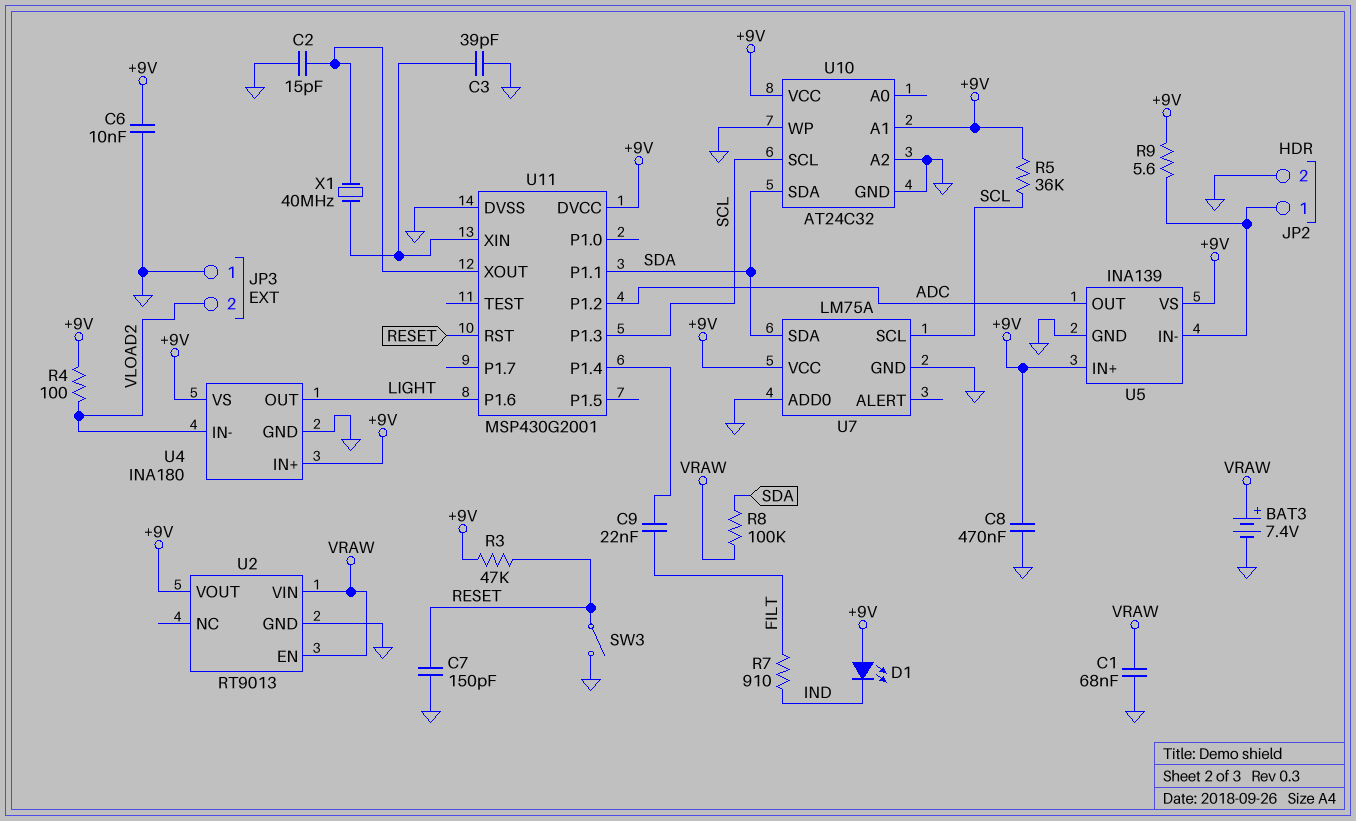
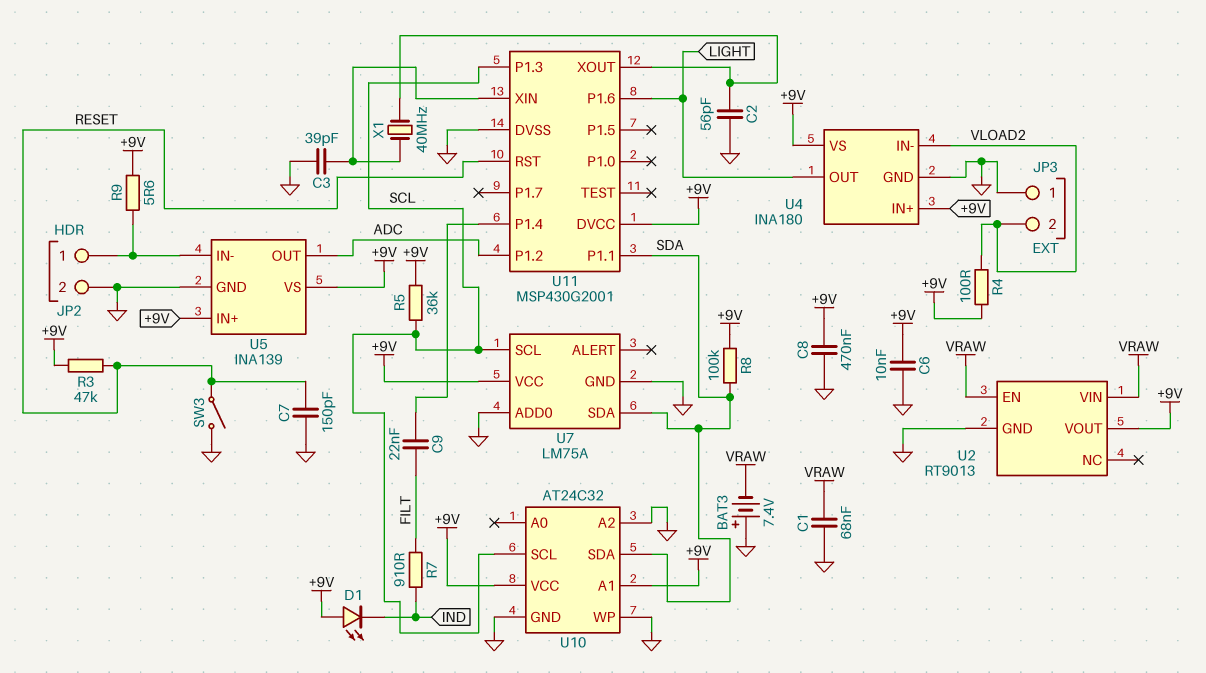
BAT3: 7.4V (plus VRAW, minus GND) -> 7.4V (plus GND, minus VRAW)
C2: 15pF (GND, U11/XOUT) -> 56pF (GND, U11/XOUT)
R8: 100k (SDA, VRAW) -> 100k (+9V, SDA)

